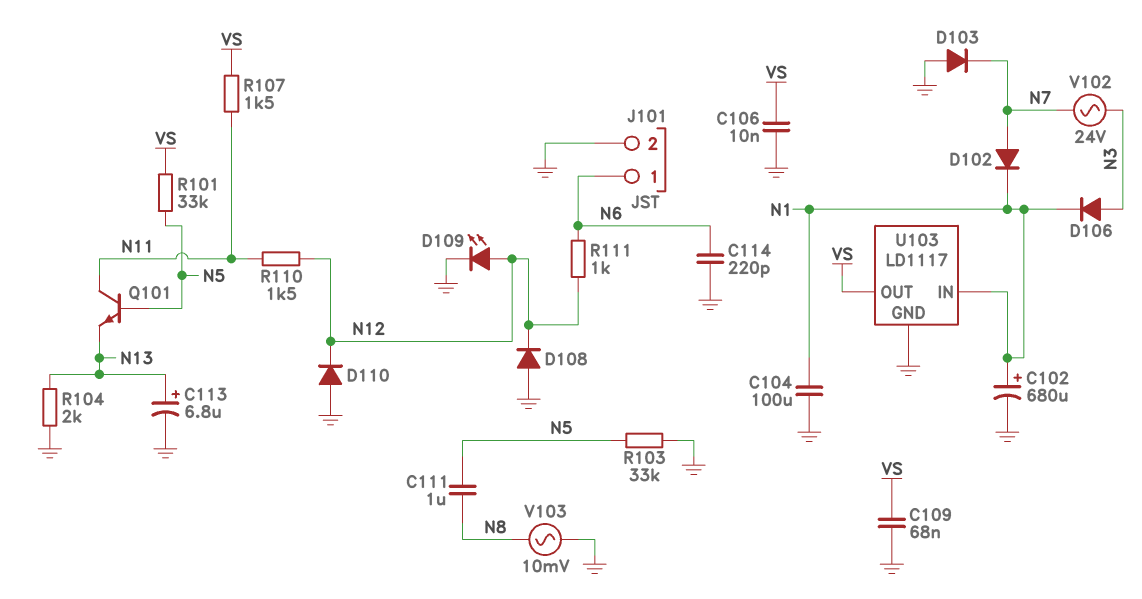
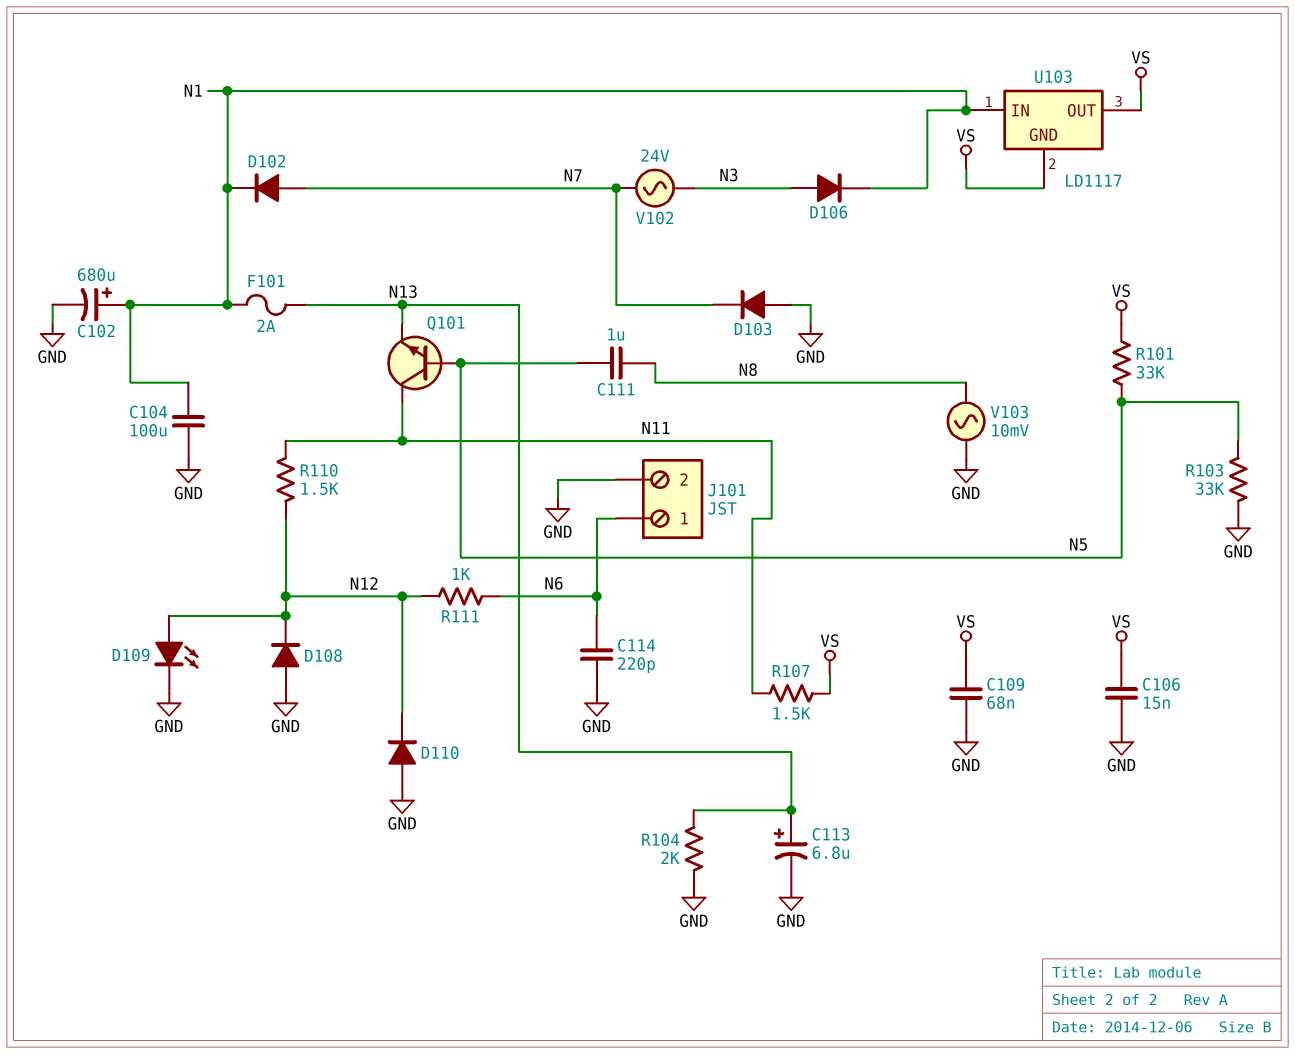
C106: 10nF (GND, VS) -> 15nF (GND, VS)
F101: none -> 2A (N1, N13)
U103 pin GND: GND -> VS

